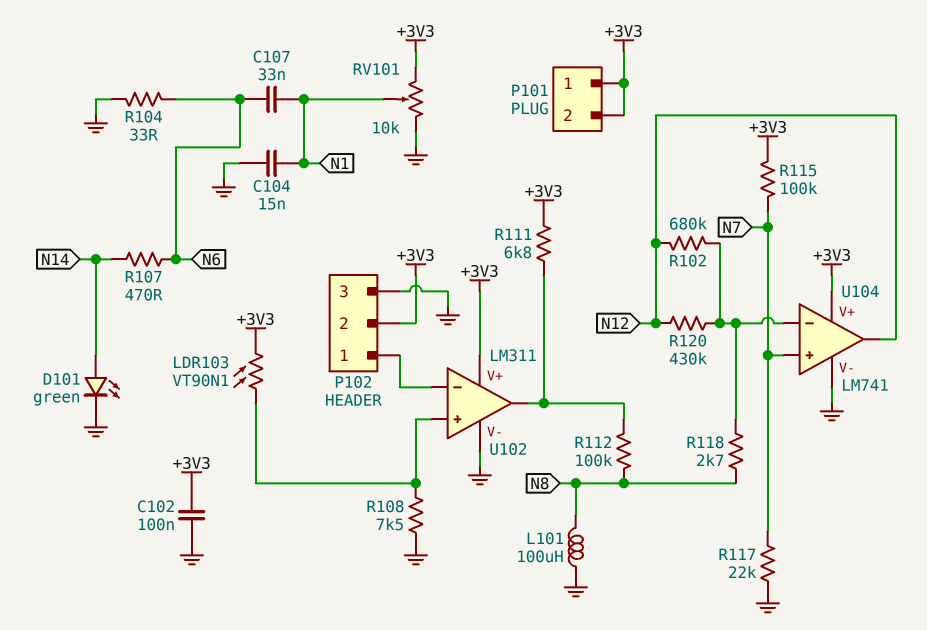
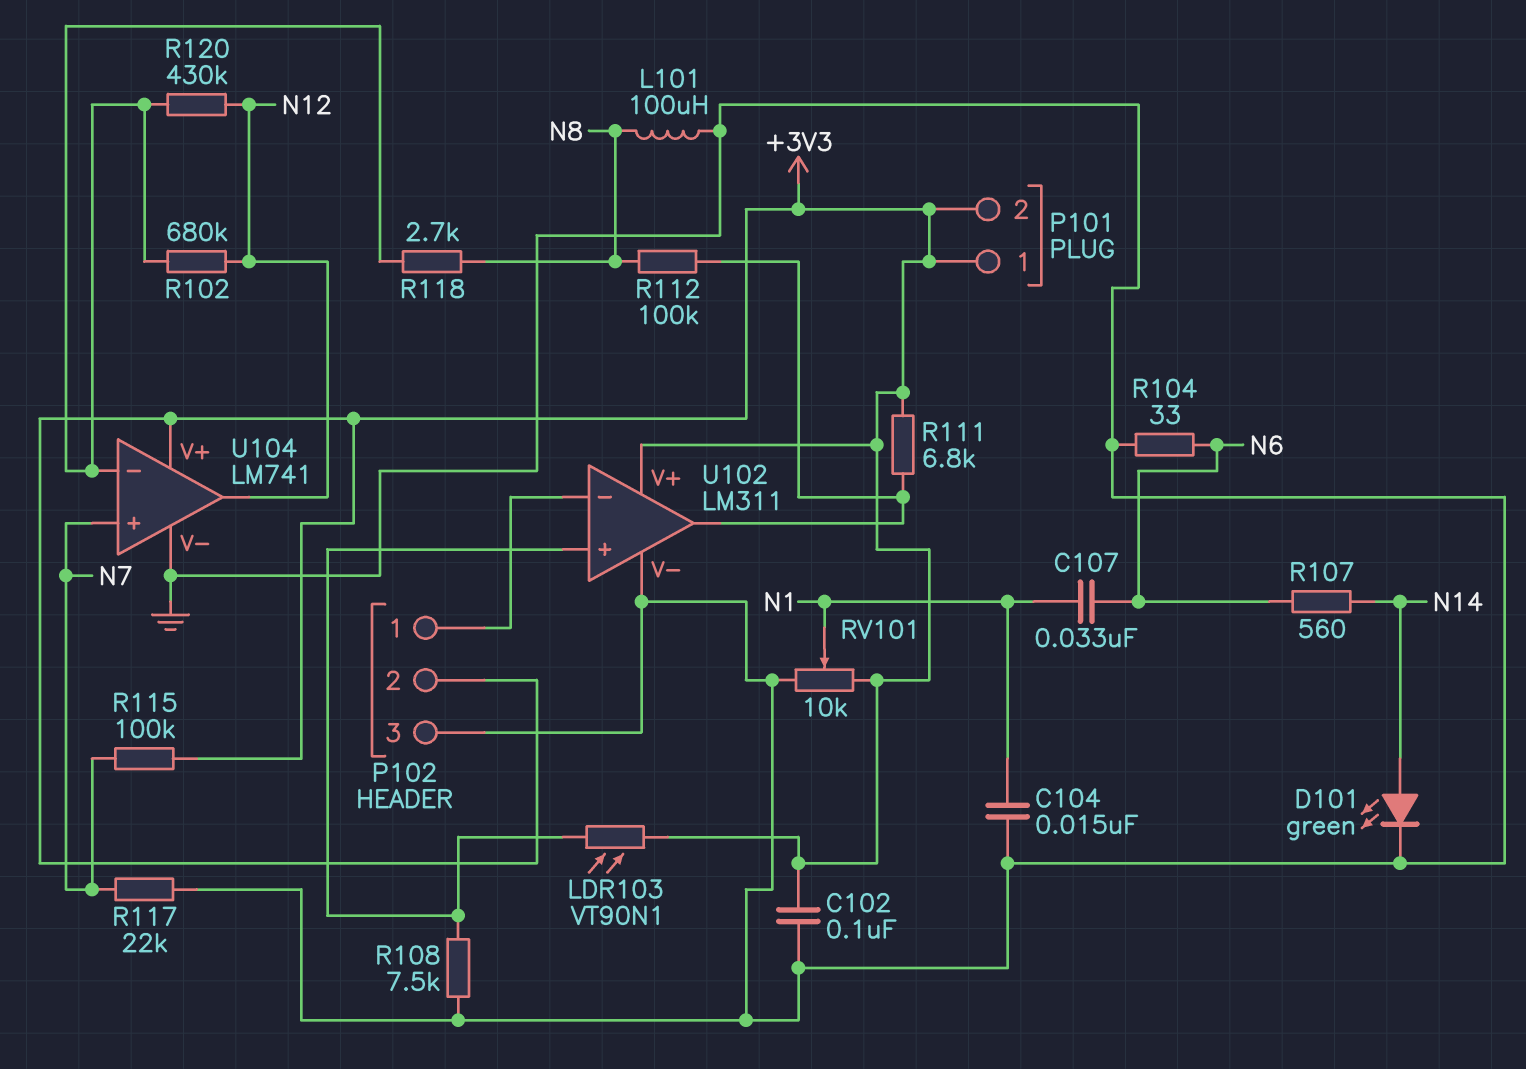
R107: 470 (N6, N14) -> 560 (N6, N14)

